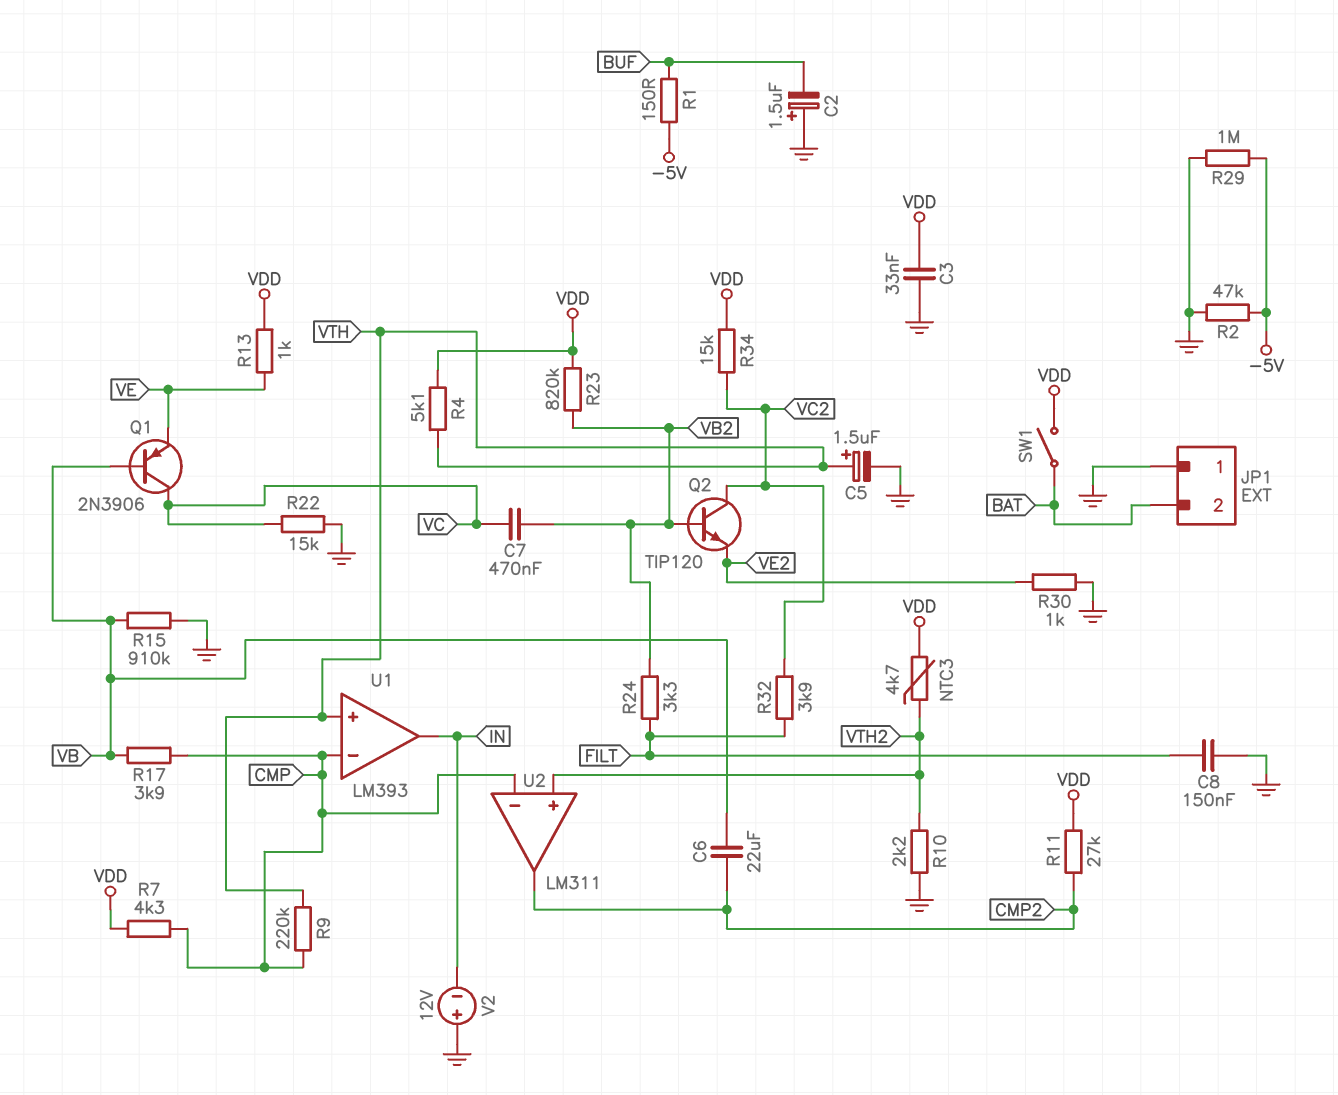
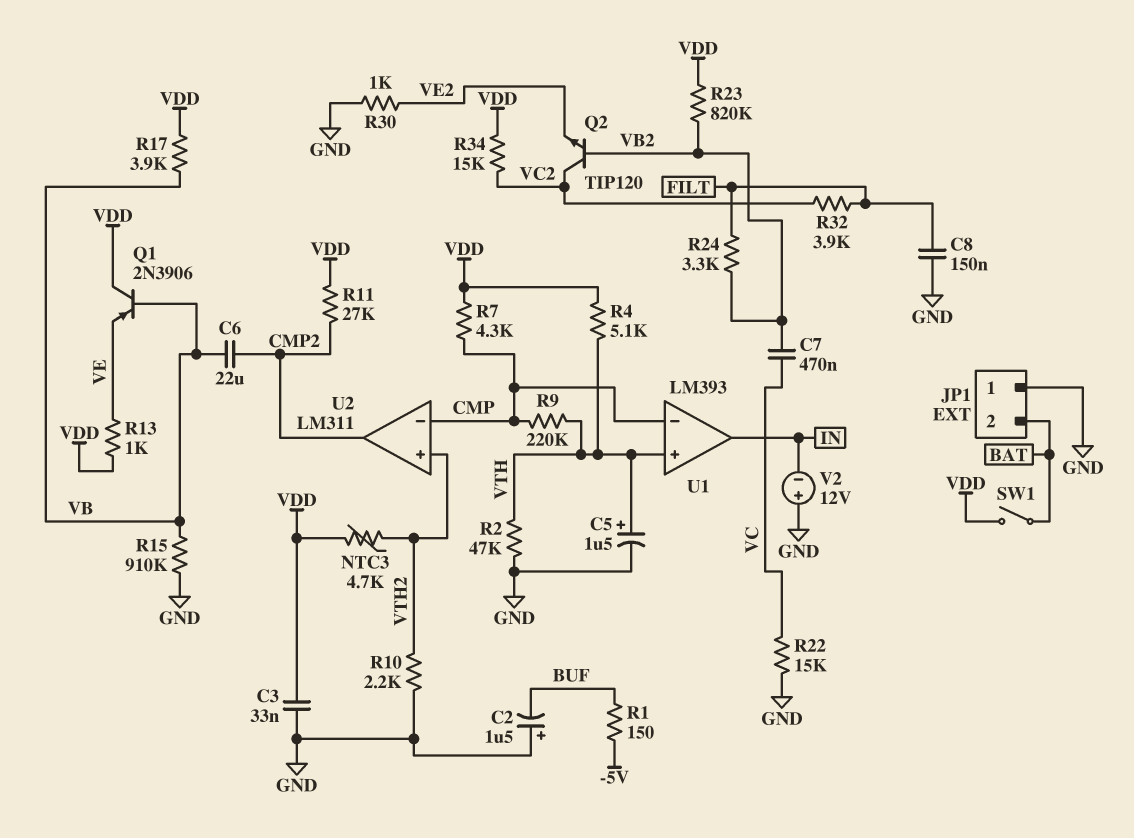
Q1: PNP 2N3906 (B VB, C VC, E VE) -> PNP 2N3906 (B VB, C VDD, E VE)
R2: 47k (-5V, GND) -> 47k (GND, VTH)
R17: 3.9k (CMP, VB) -> 3.9k (VB, VDD)
R29: 1M (-5V, GND) -> none

